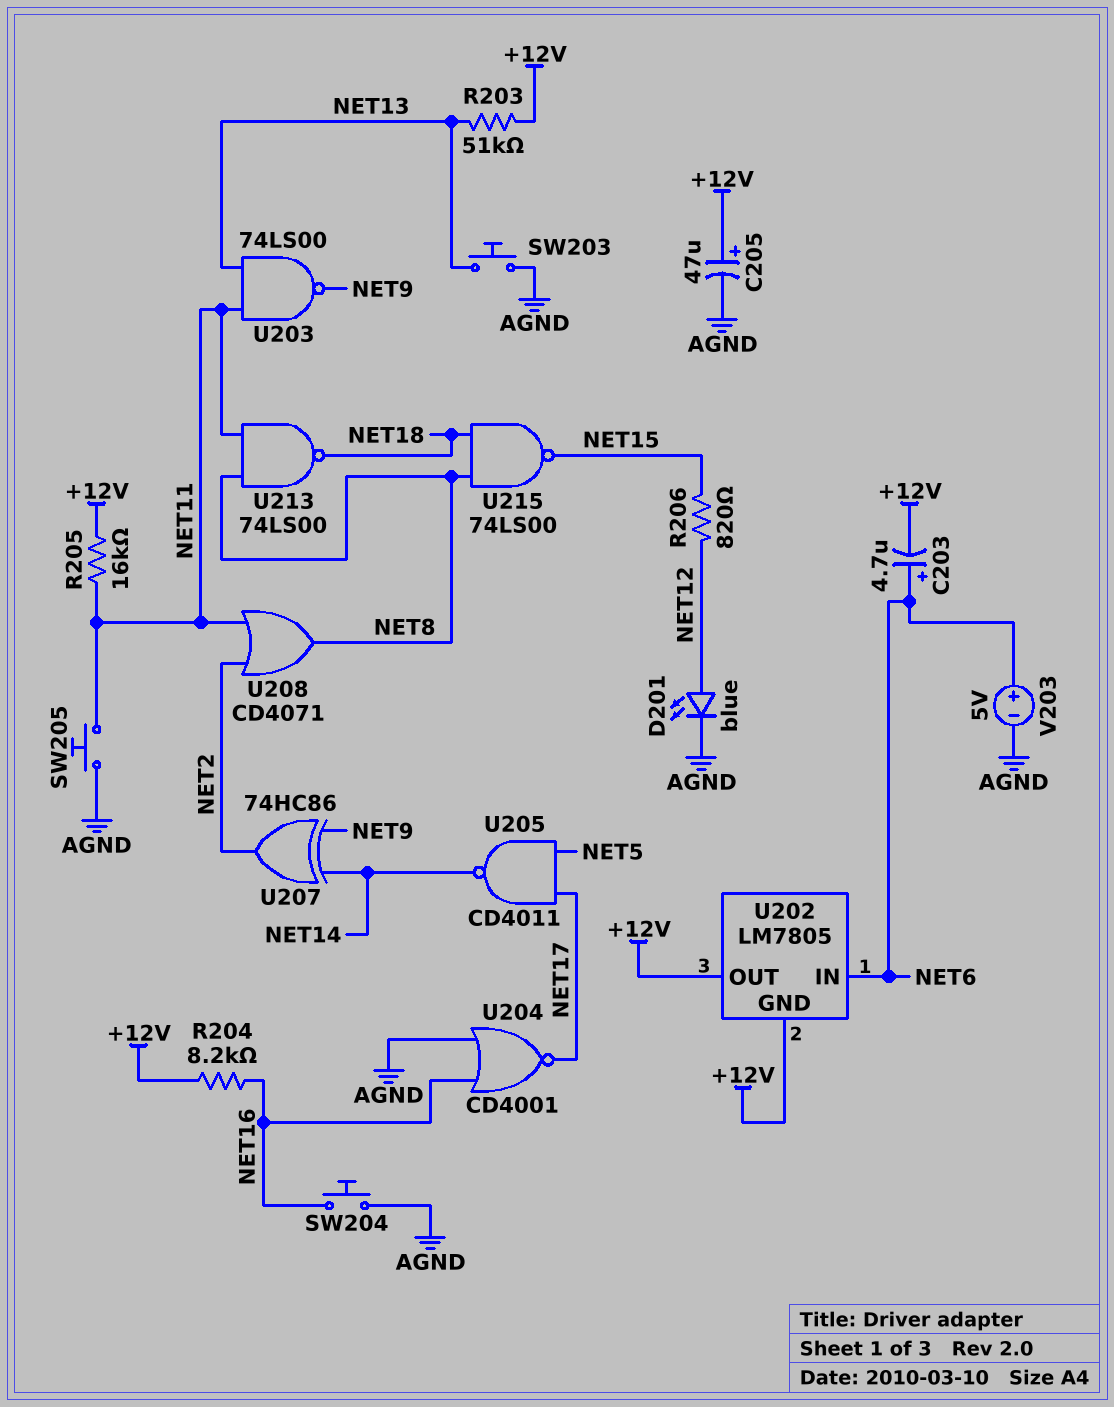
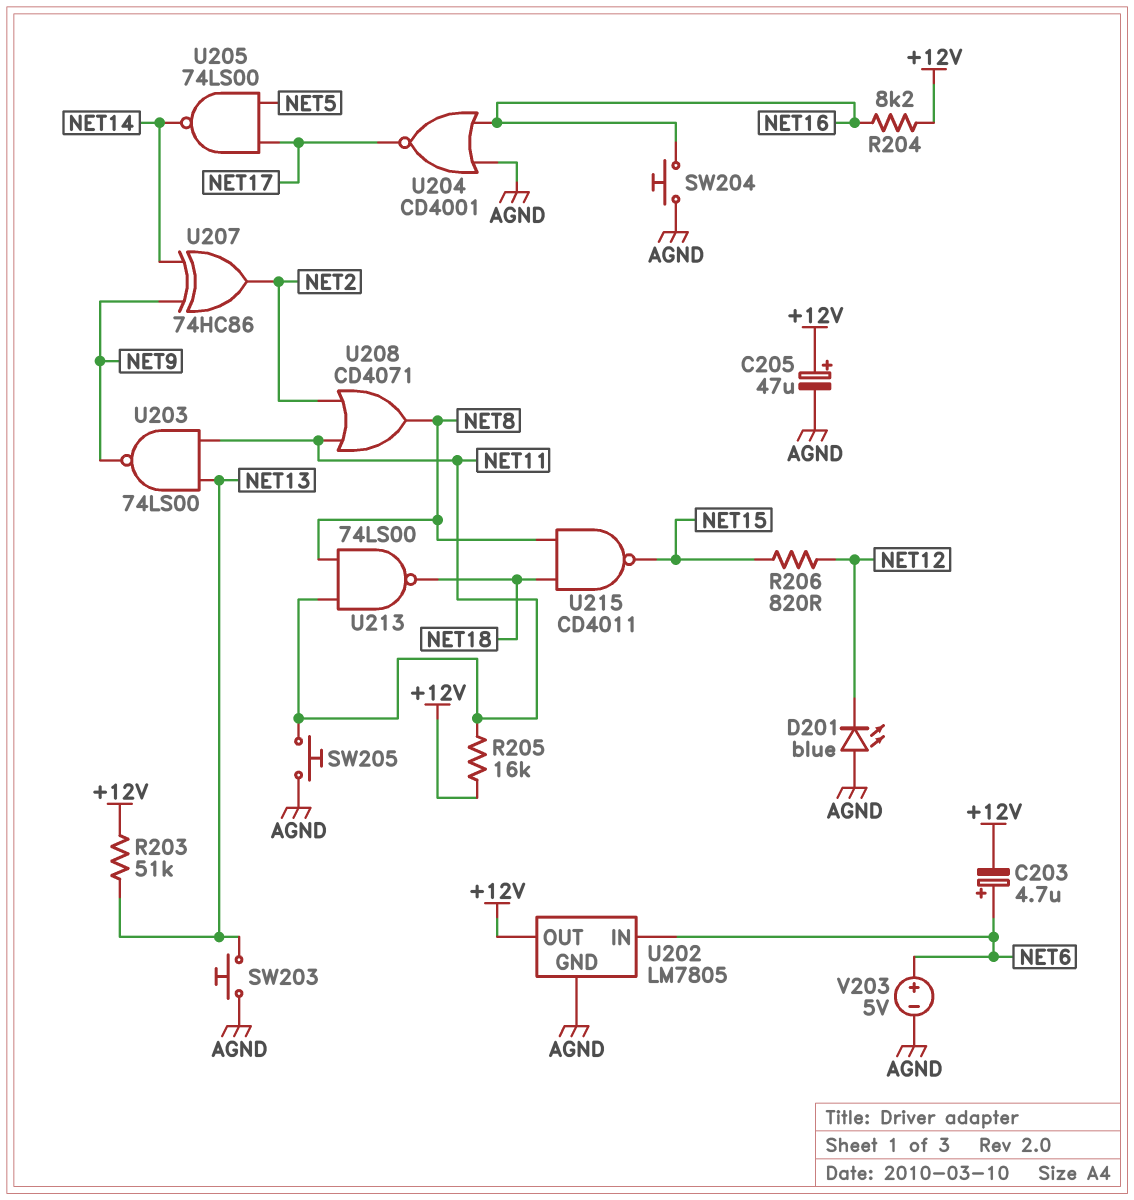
D201: LED blue (A NET12, K AGND) -> LED blue (A AGND, K NET12)
U202 pin GND: +12V -> AGND
U205: NAND CD4011 (in NET5, in NET17, out NET14) -> NAND 74LS00 (in NET5, in NET17, out NET14)
U215: NAND 74LS00 (in NET8, in NET18, out NET15) -> NAND CD4011 (in NET8, in NET18, out NET15)

